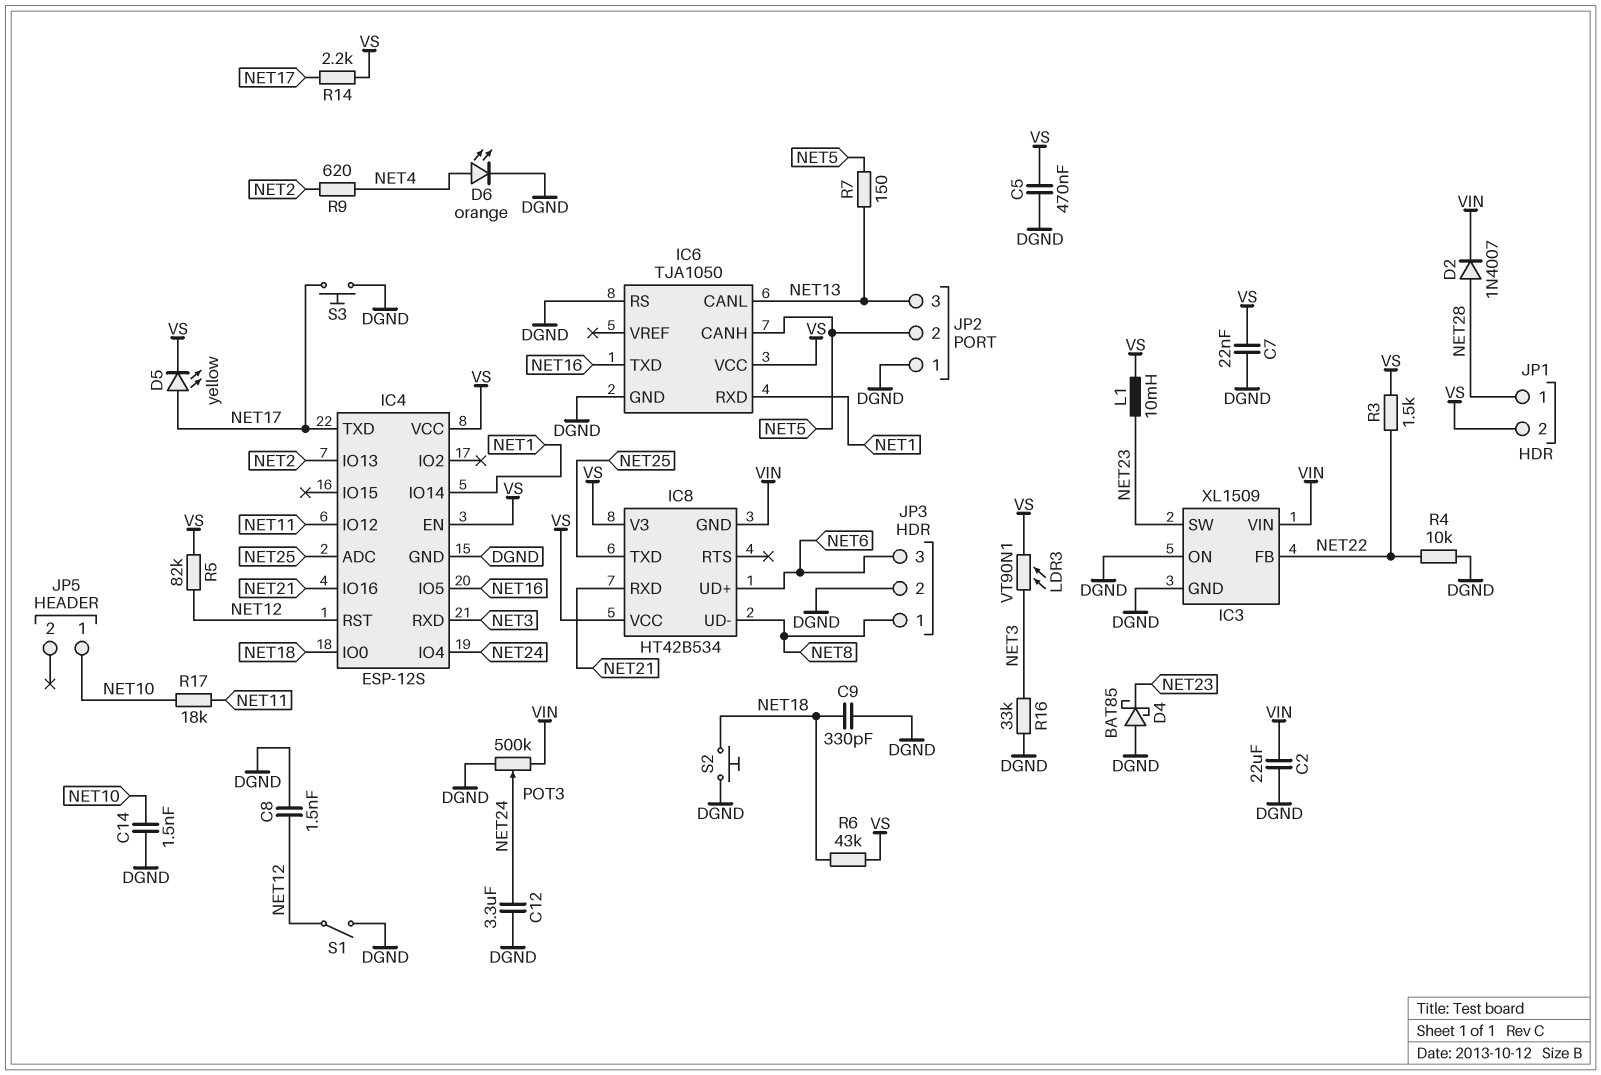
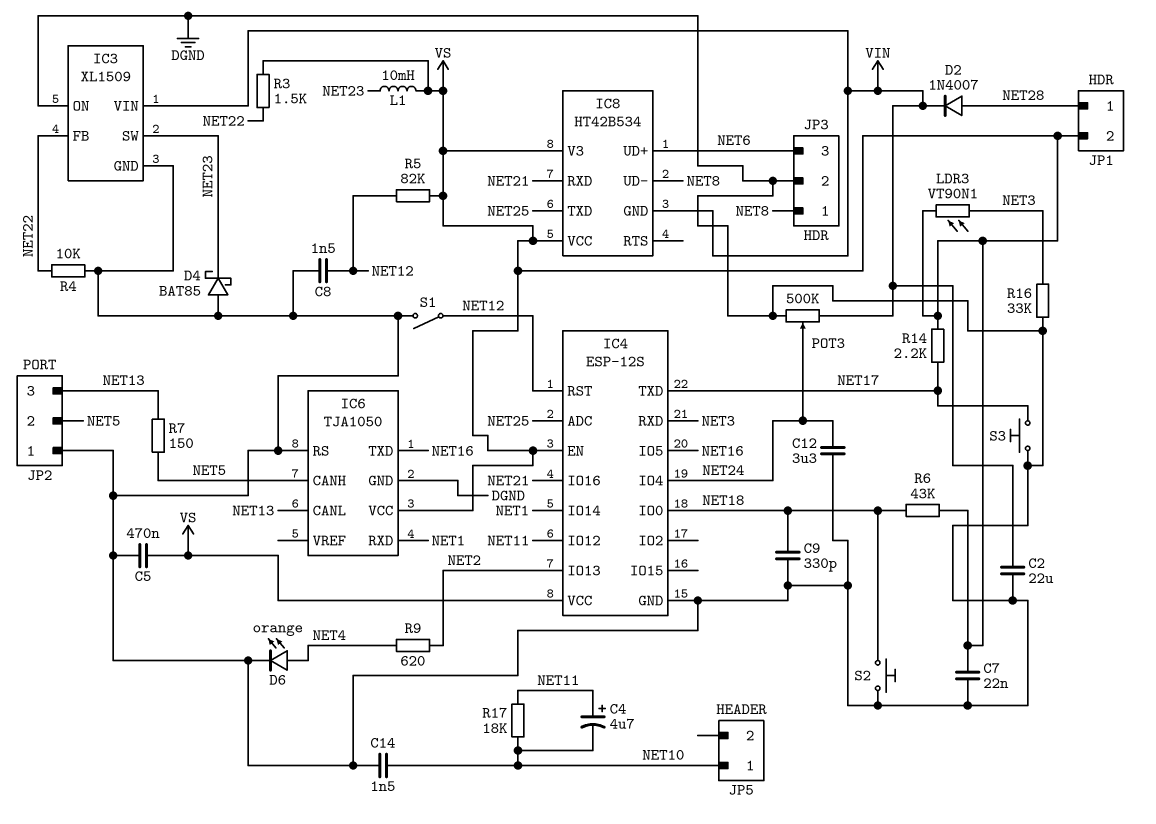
C4: none -> 4.7uF (plus NET11, minus NET10)
D5: LED yellow (A NET17, K VS) -> none

